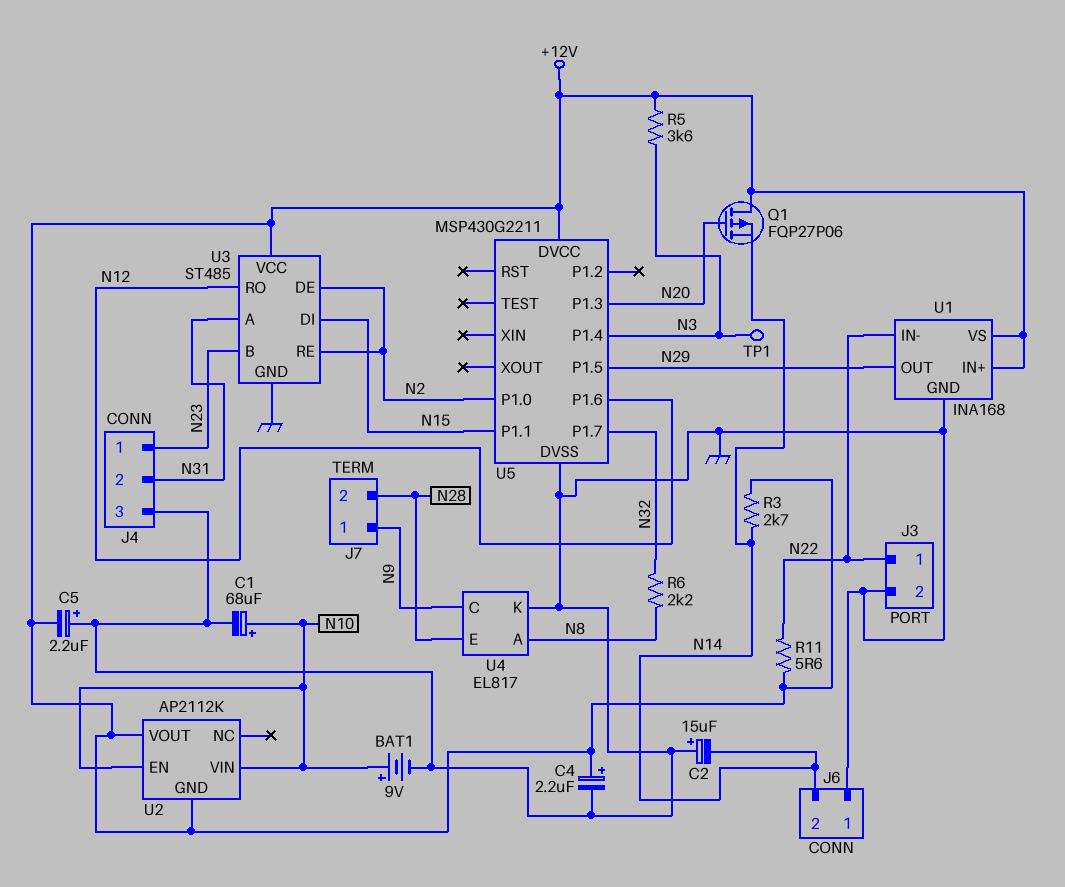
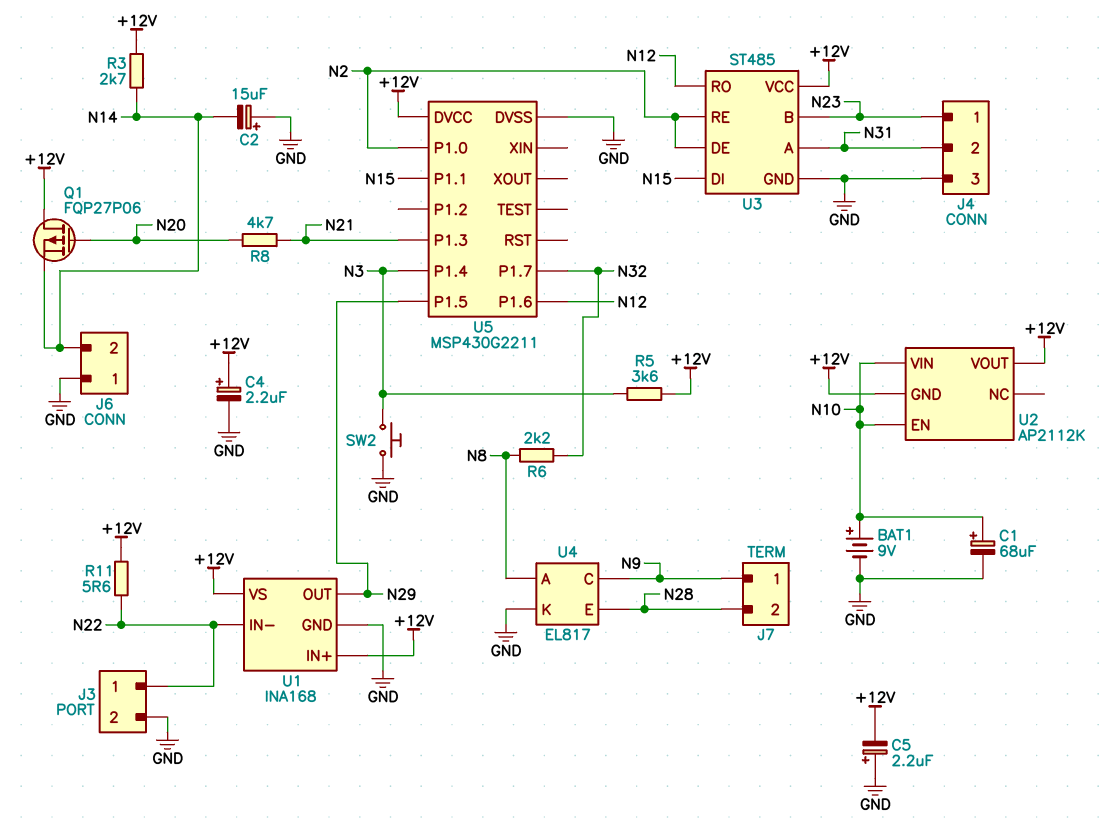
R8: none -> 4.7k (N20, N21)
SW2: none -> button (GND, N3)
TP1: test point (N3) -> none
U5 pin P1.3: N20 -> N21

